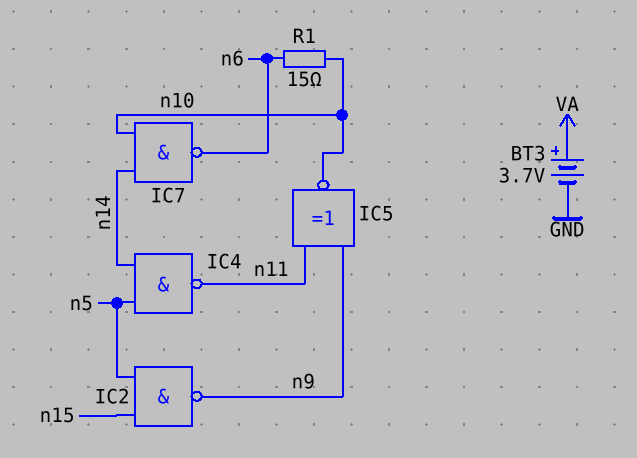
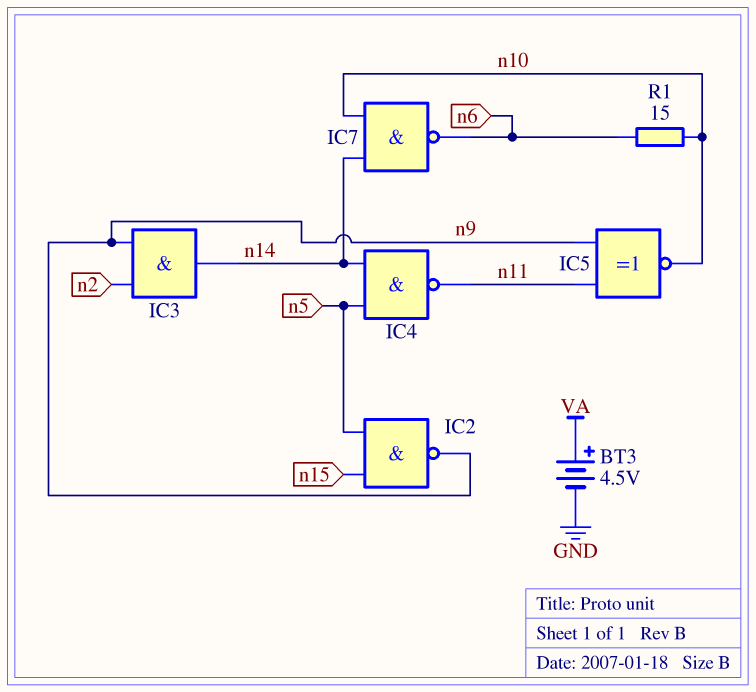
BT3: 3.7V (plus VA, minus GND) -> 4.5V (plus VA, minus GND)
IC3: none -> AND (in n2, in n9, out n14)

